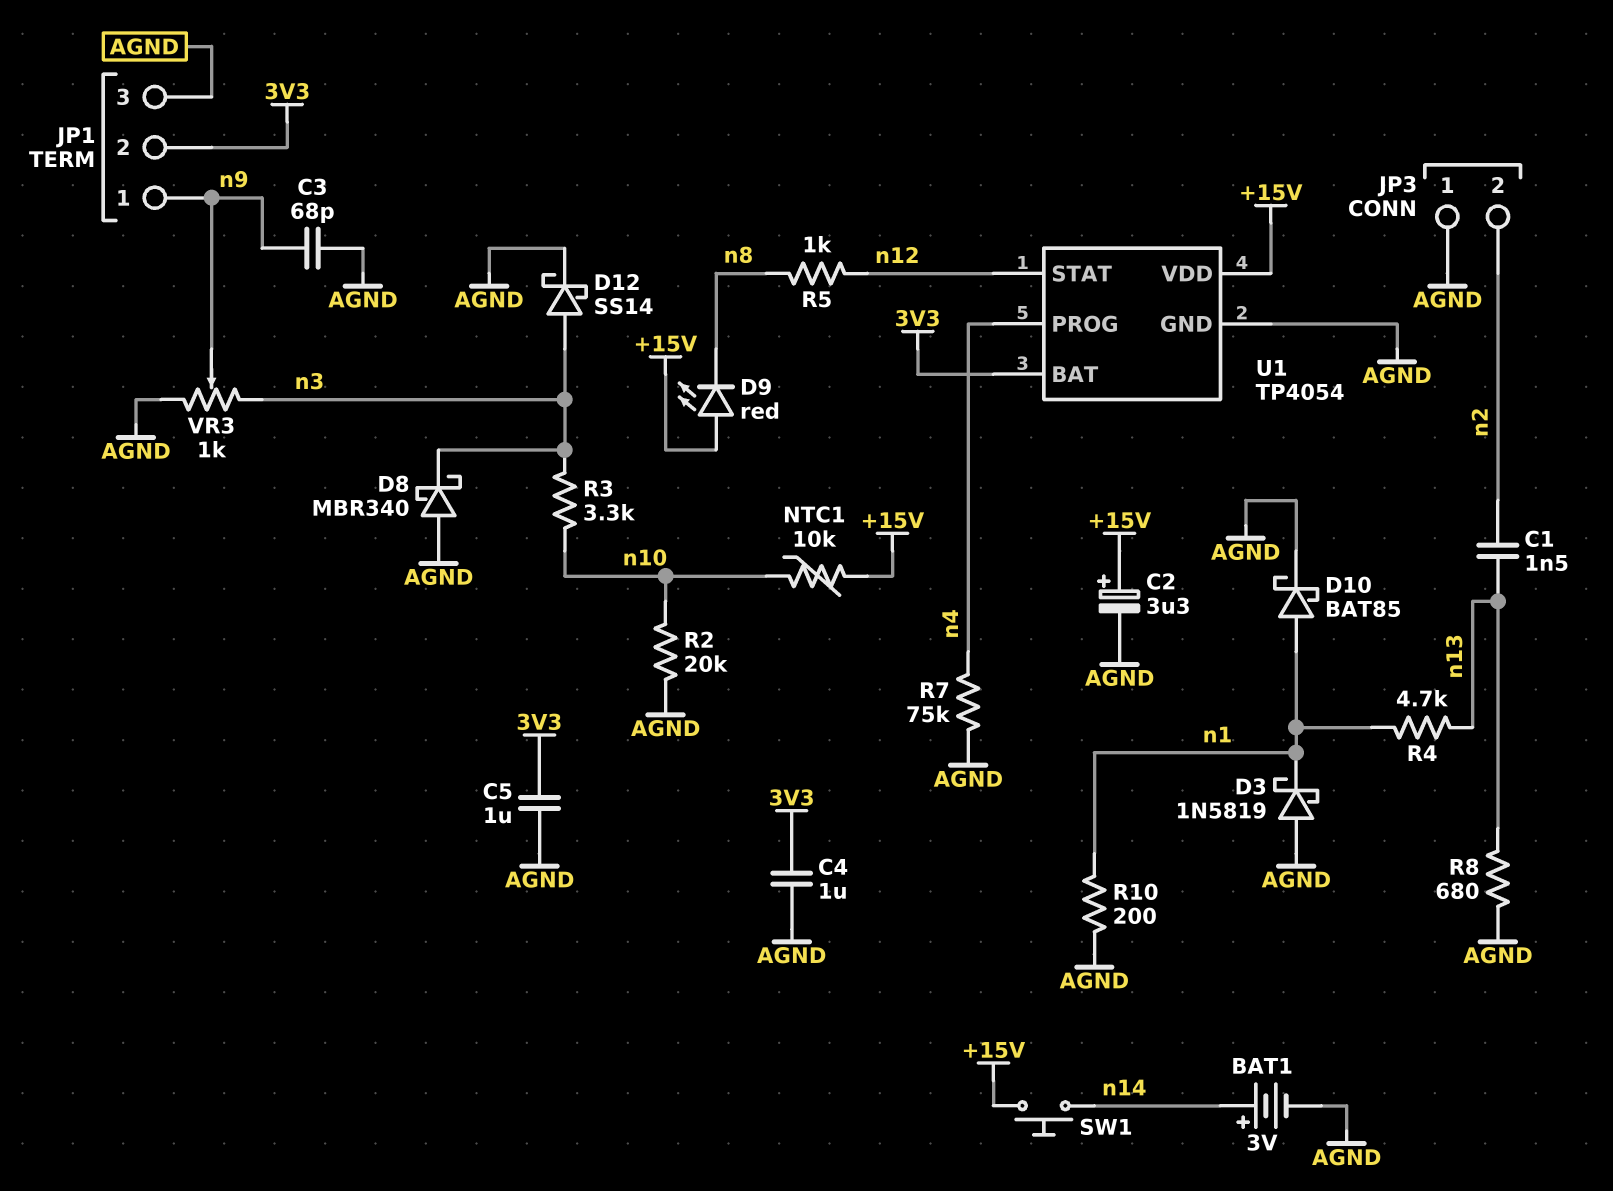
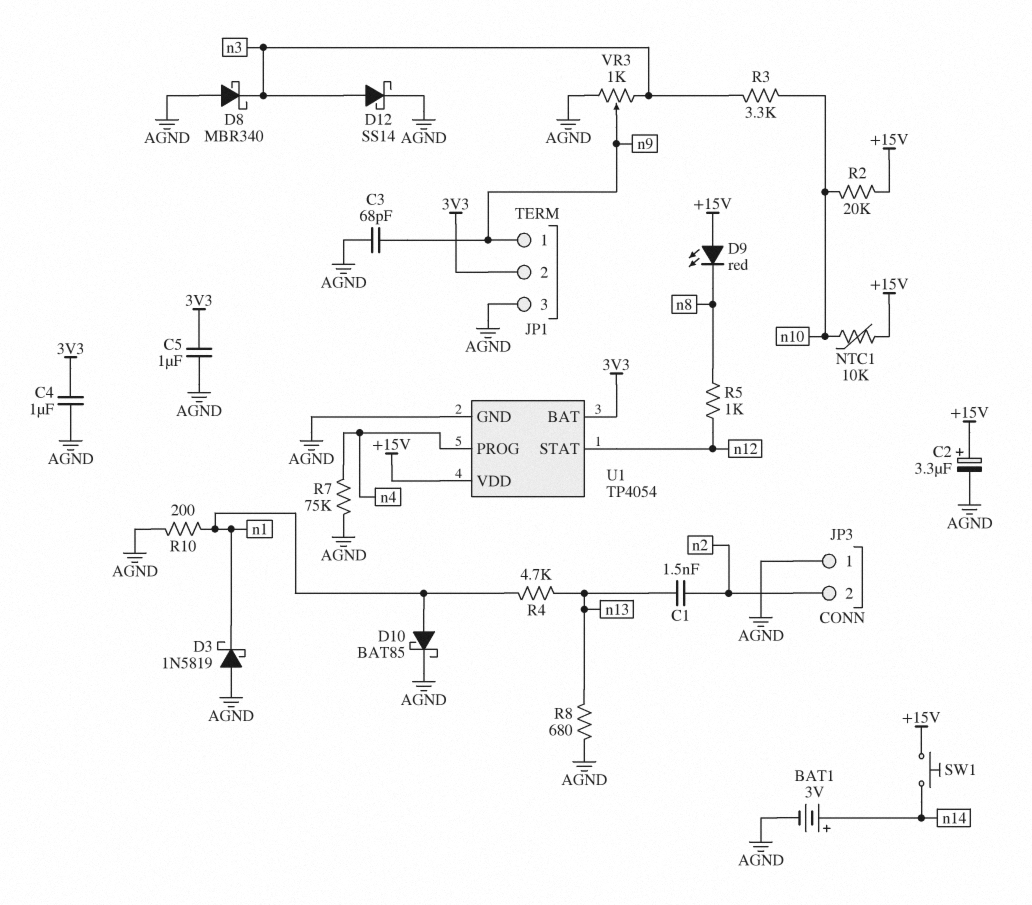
R2: 20k (AGND, n10) -> 20k (+15V, n10)

